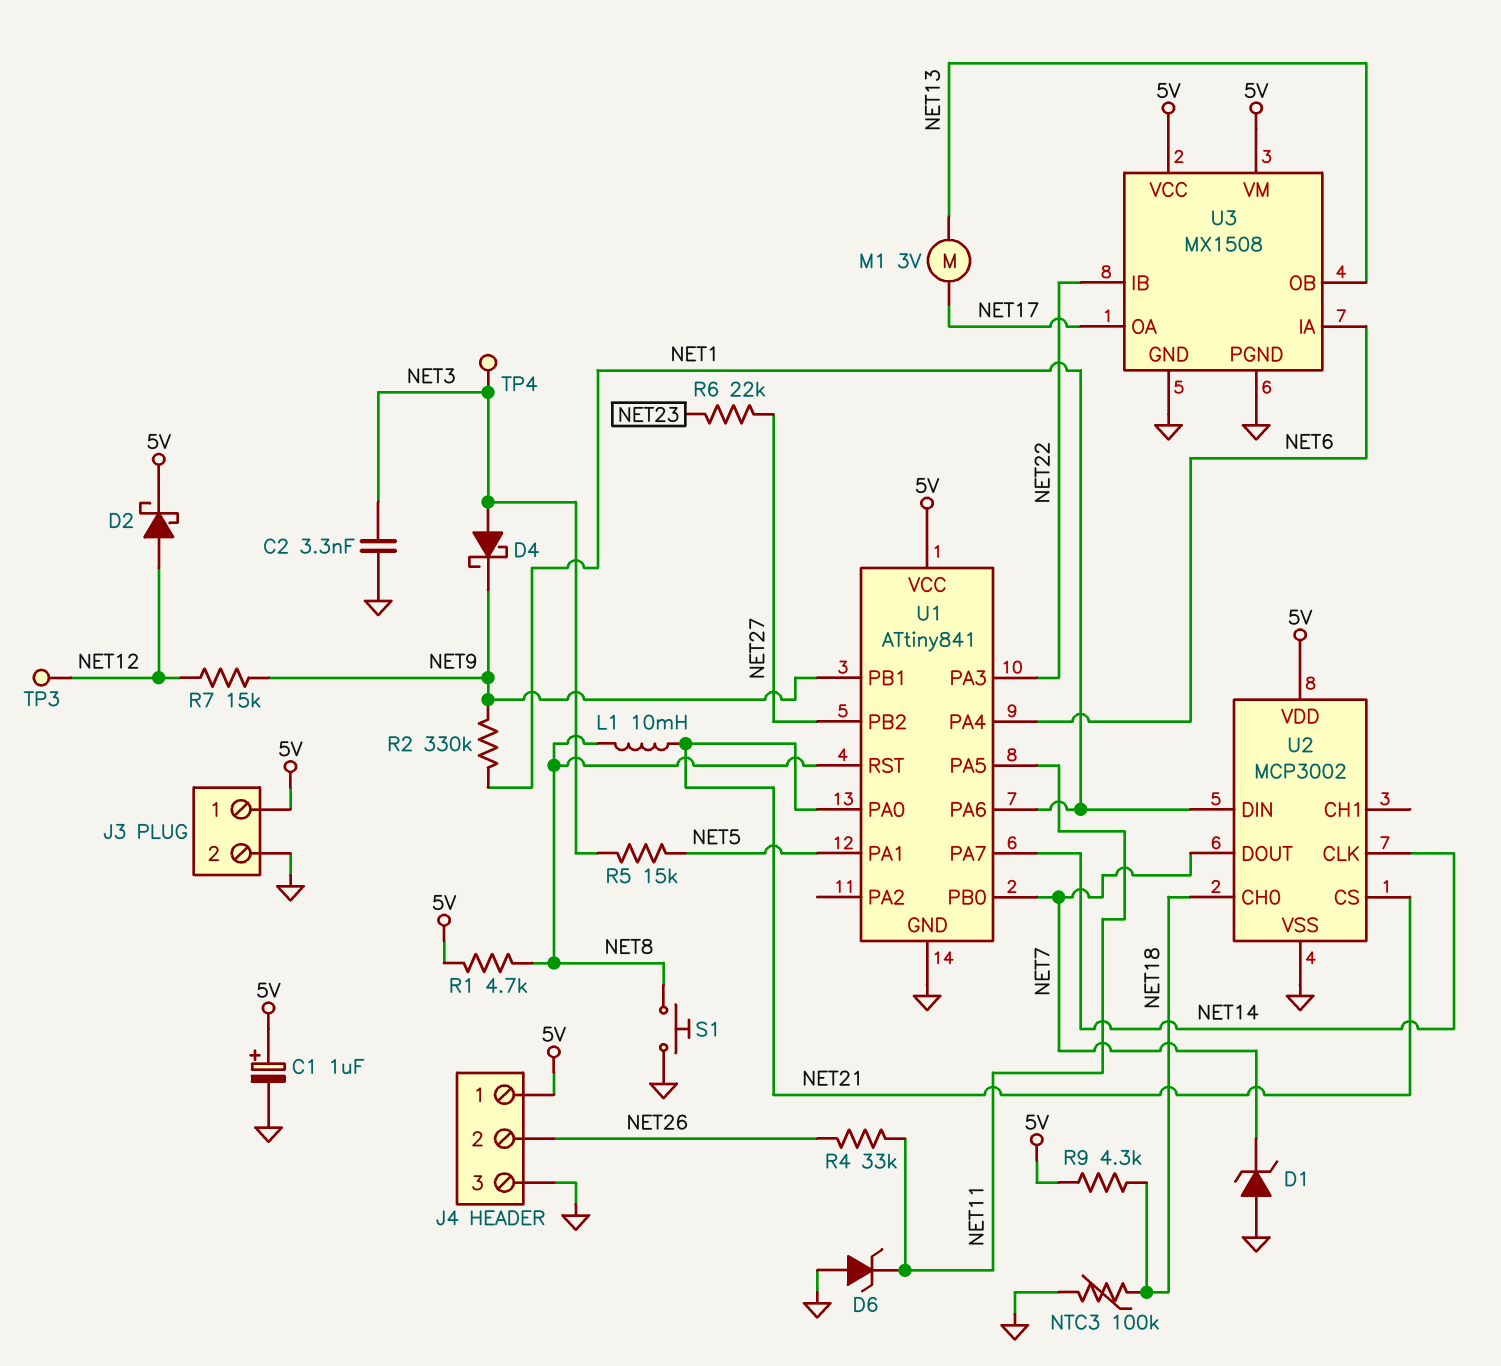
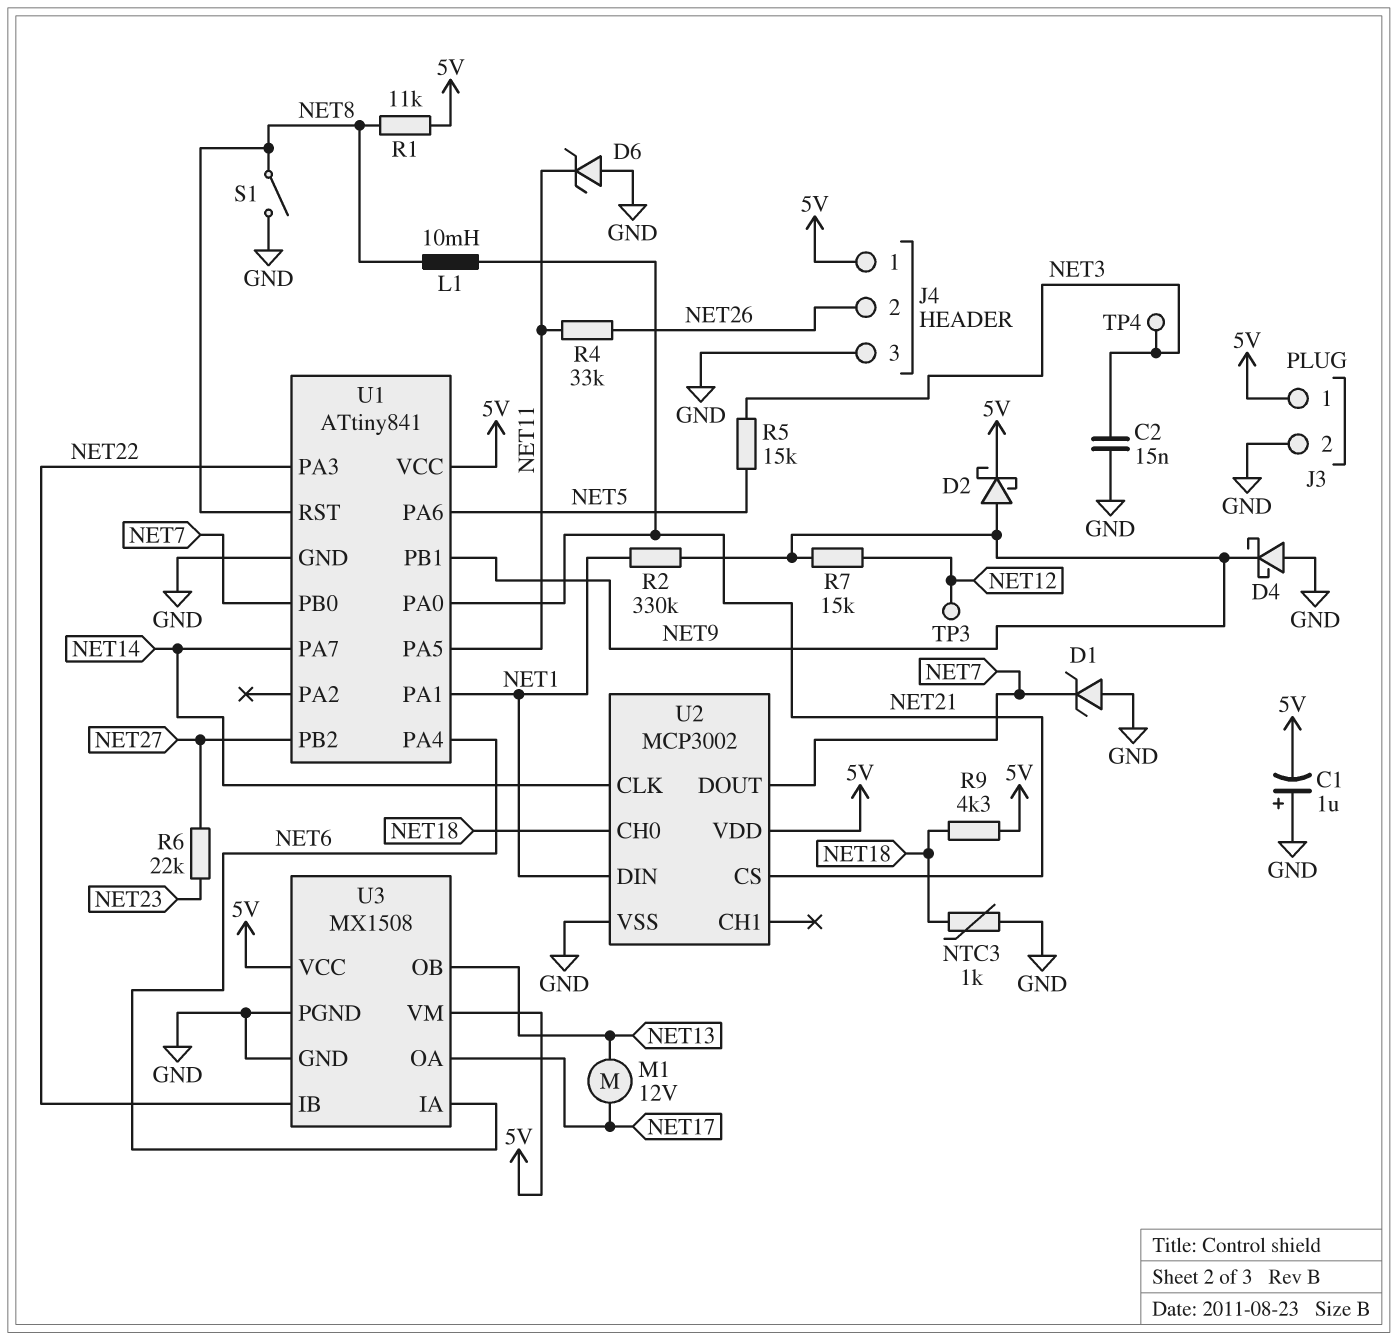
C1: 1uF (plus 5V, minus GND) -> 1uF (plus GND, minus 5V)
C2: 3.3nF (GND, NET3) -> 15nF (GND, NET3)
D2: schottky (A NET12, K 5V) -> schottky (A NET9, K 5V)
D4: schottky (A NET3, K NET9) -> schottky (A GND, K NET9)
M1: motor 3V (NET13, NET17) -> motor 12V (NET13, NET17)
NTC3: 100k (GND, NET18) -> 1k (GND, NET18)
R1: 4.7k (5V, NET8) -> 11k (5V, NET8)
S1: button (GND, NET8) -> switch (GND, NET8)
U1 pin PA1: NET5 -> NET1
U1 pin PA6: NET1 -> NET5

